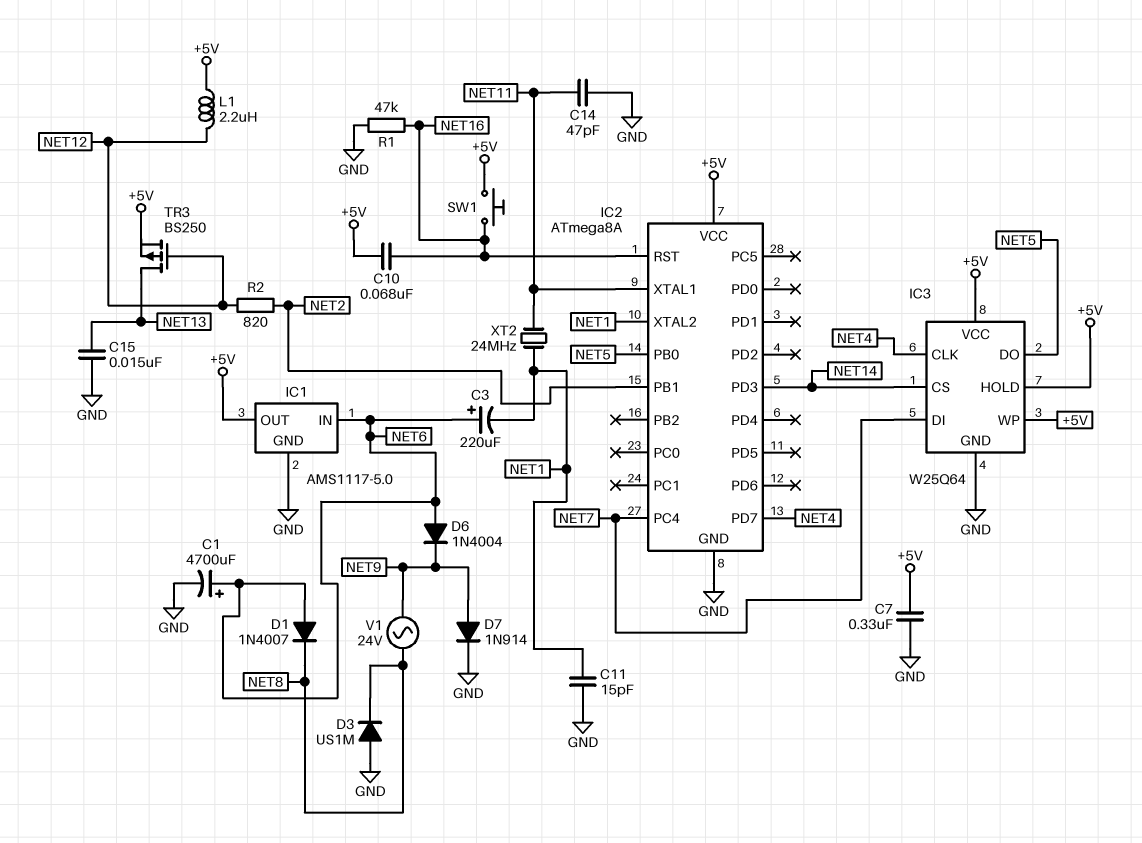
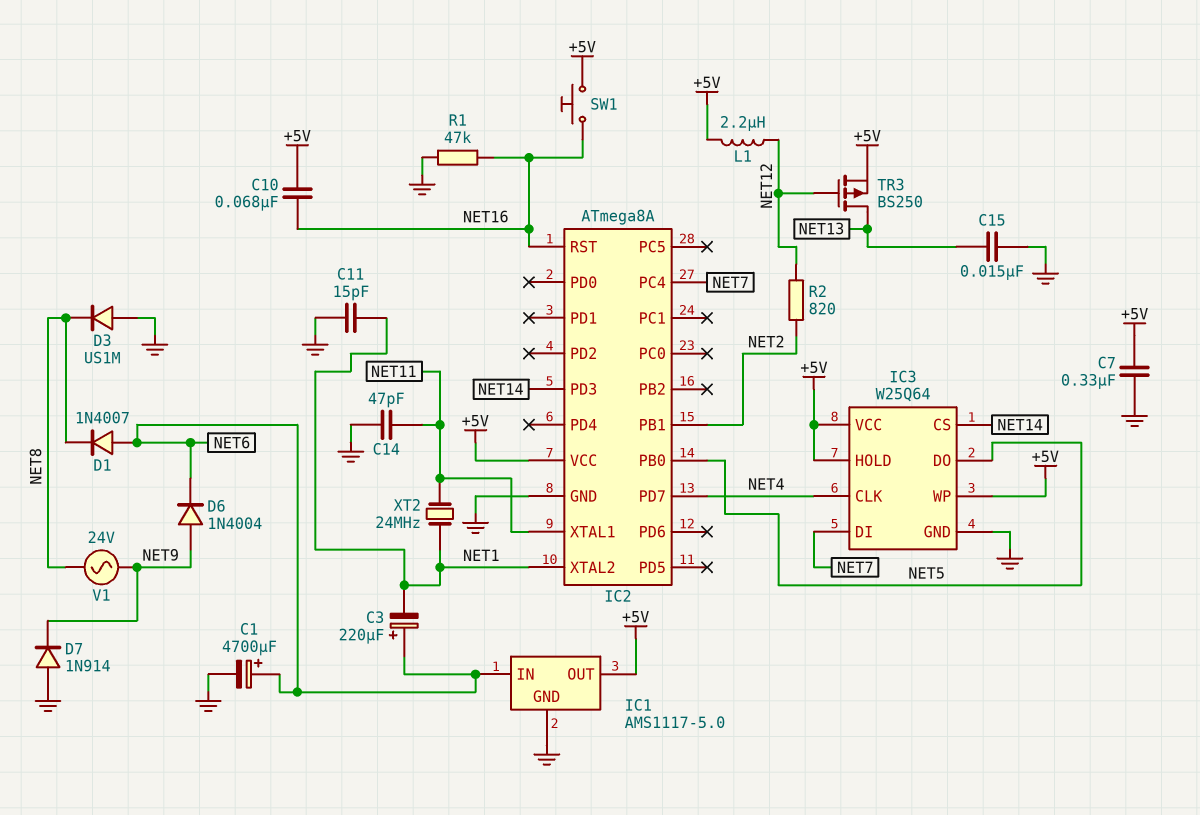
D6: diode 1N4004 (A NET6, K NET9) -> diode 1N4004 (A NET9, K NET6)
D7: diode 1N914 (A NET9, K GND) -> diode 1N914 (A GND, K NET9)

